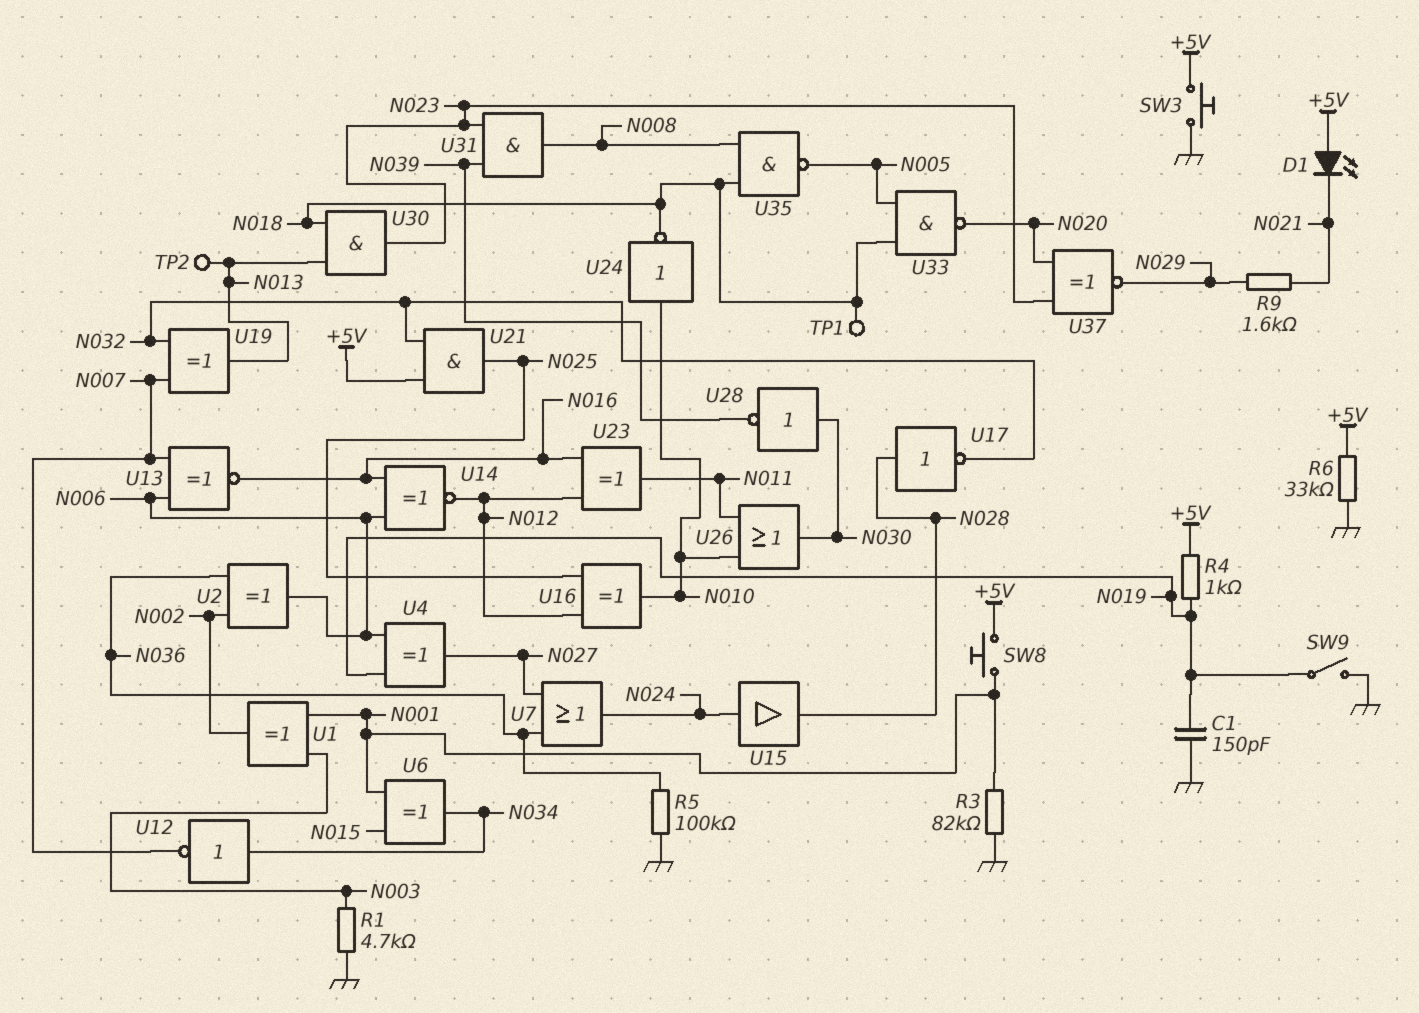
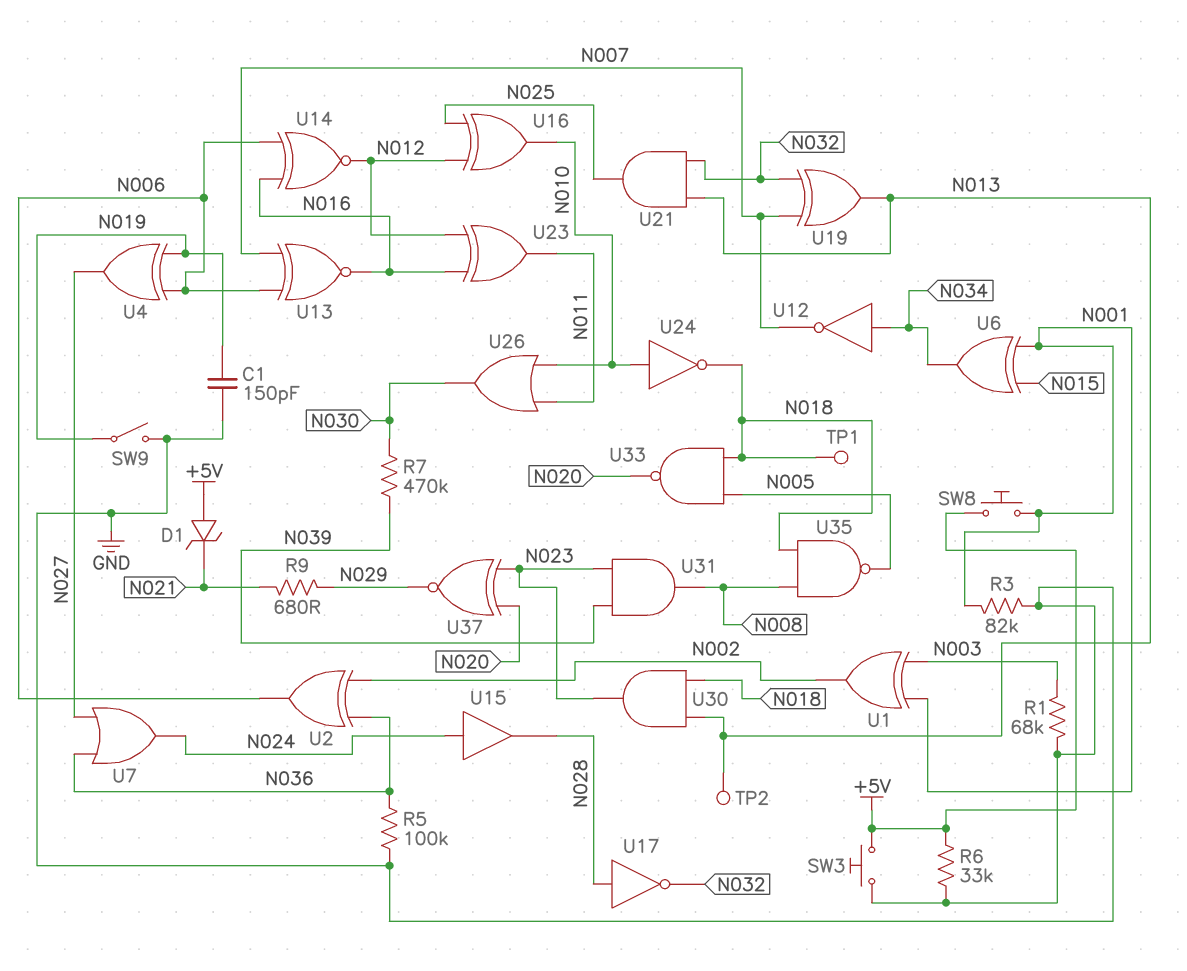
D1: LED (A +5V, K N021) -> zener (A +5V, K N021)
R1: 4.7k (GND, N003) -> 68k (GND, N003)
R4: 1k (+5V, N019) -> none
R7: none -> 470k (N030, N039)
R9: 1.6k (N021, N029) -> 680 (N021, N029)
U21: AND (in +5V, in N032, out N025) -> AND (in N013, in N032, out N025)
U28: NOT (in N030, out N039) -> none

